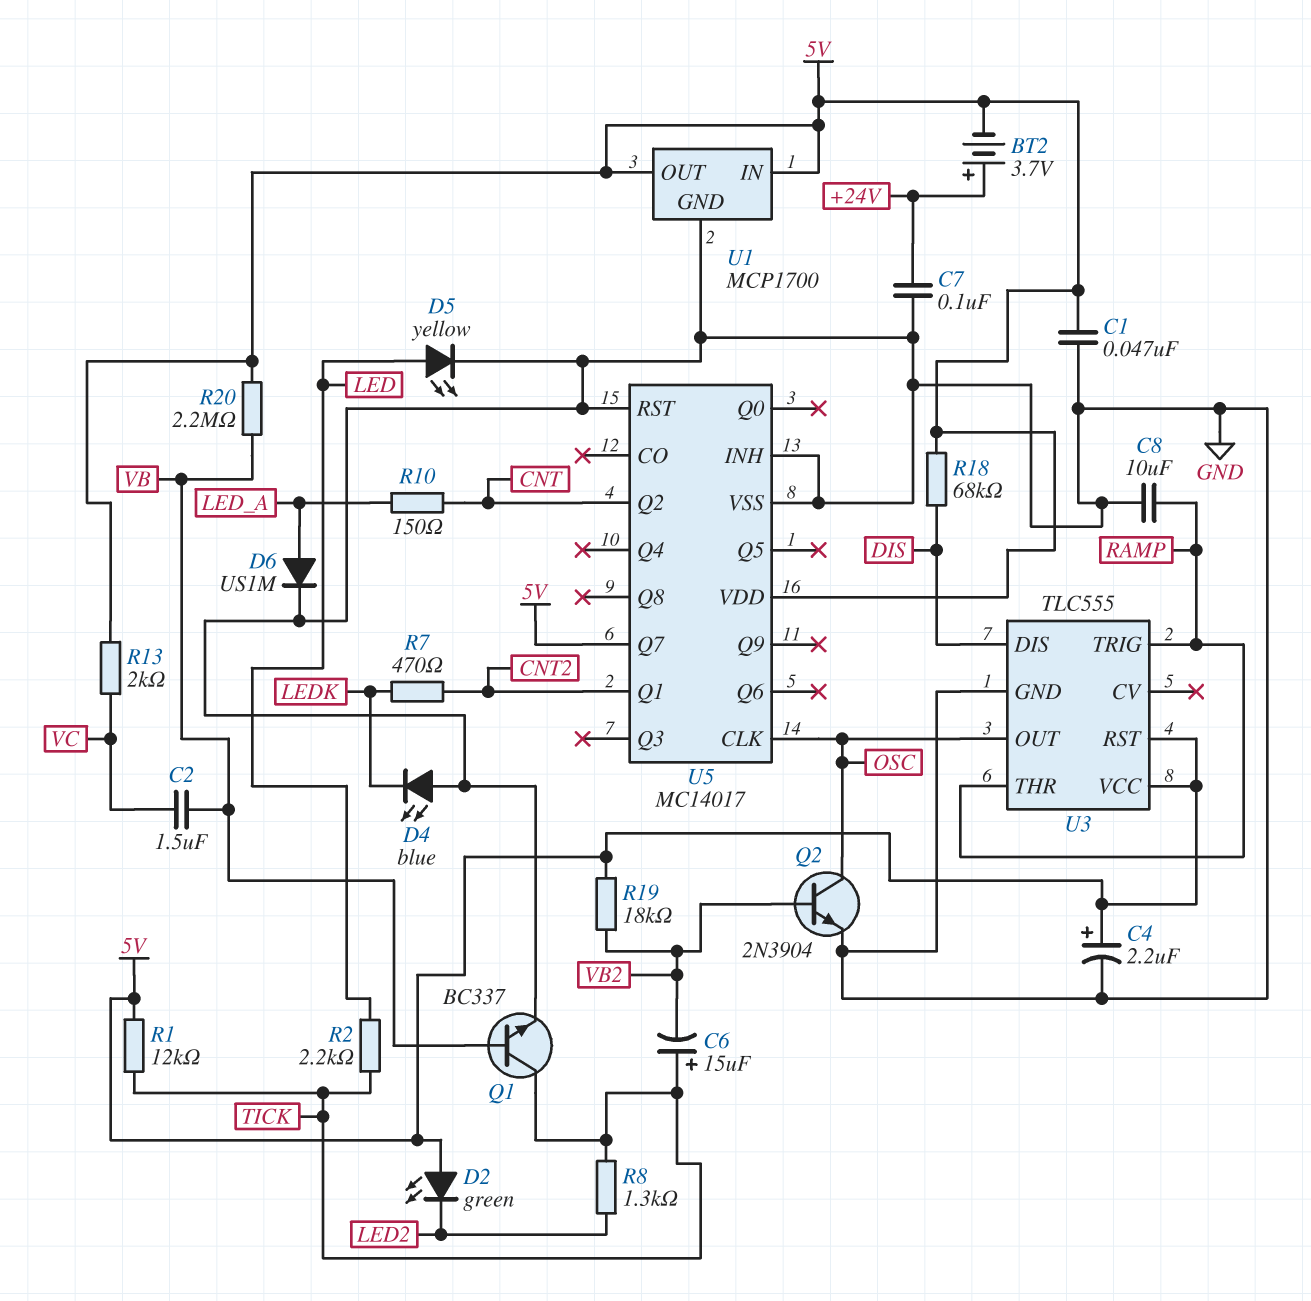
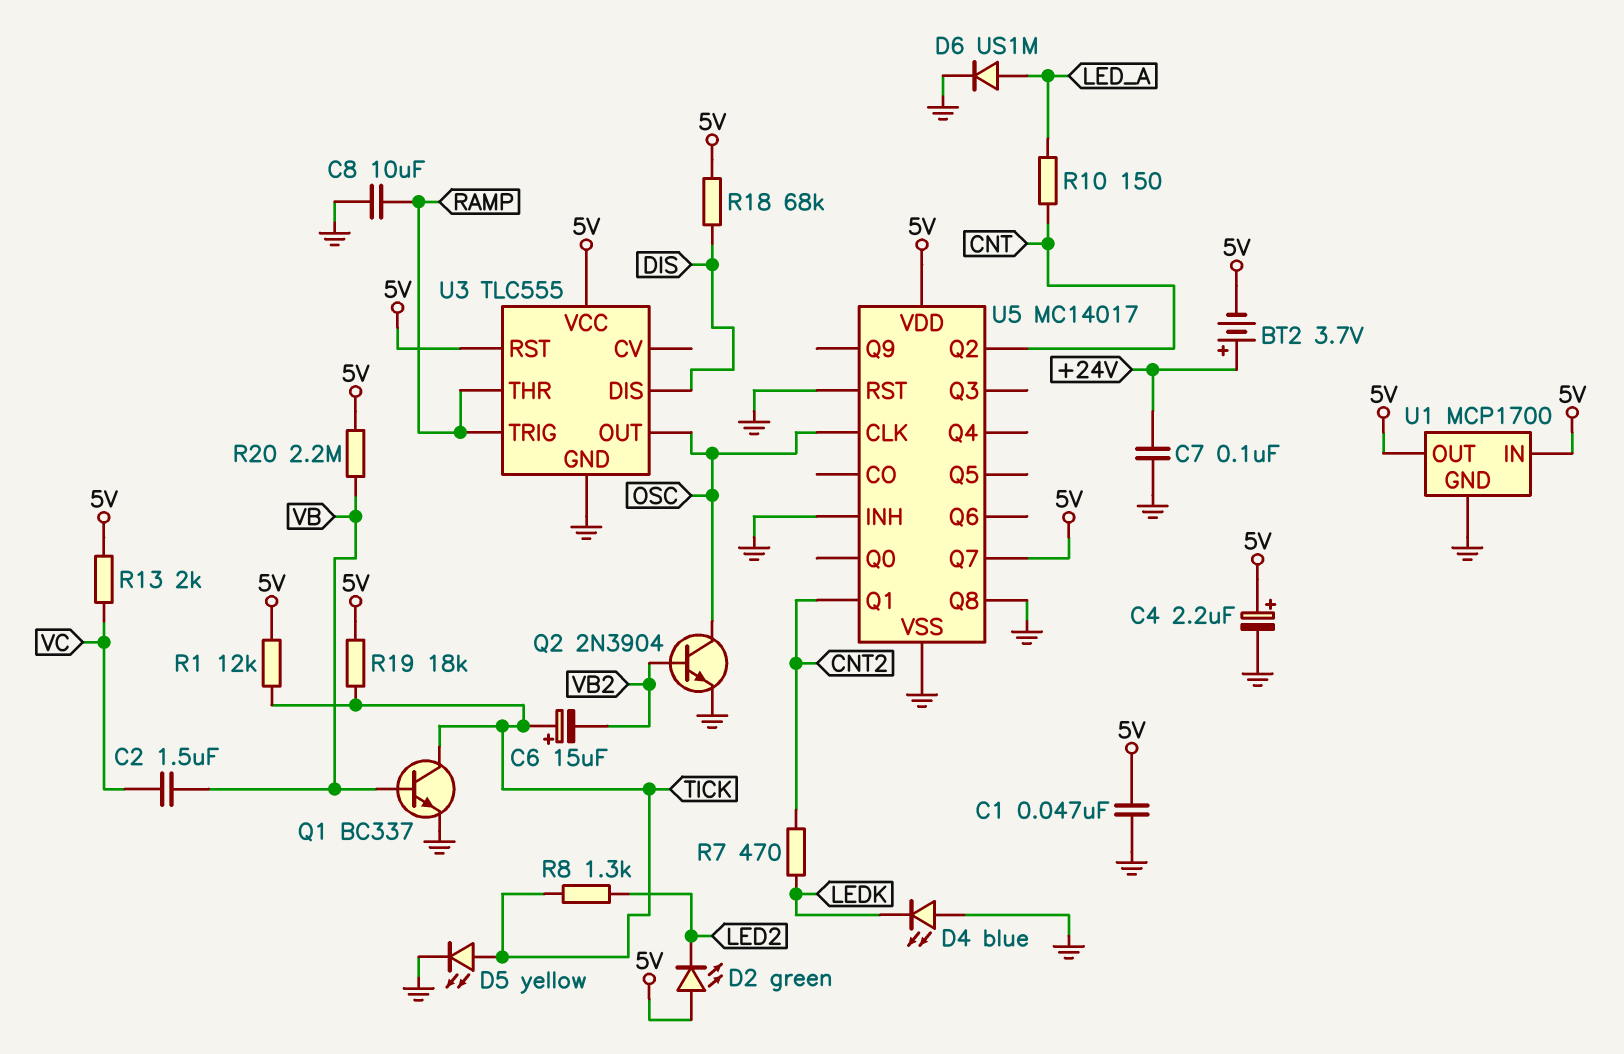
D5: LED yellow (A LED, K GND) -> LED yellow (A TICK, K GND)
R2: 2.2k (LED, TICK) -> none
R19: 18k (5V, VB2) -> 18k (5V, TICK)
U5 pin Q8: none -> GND

